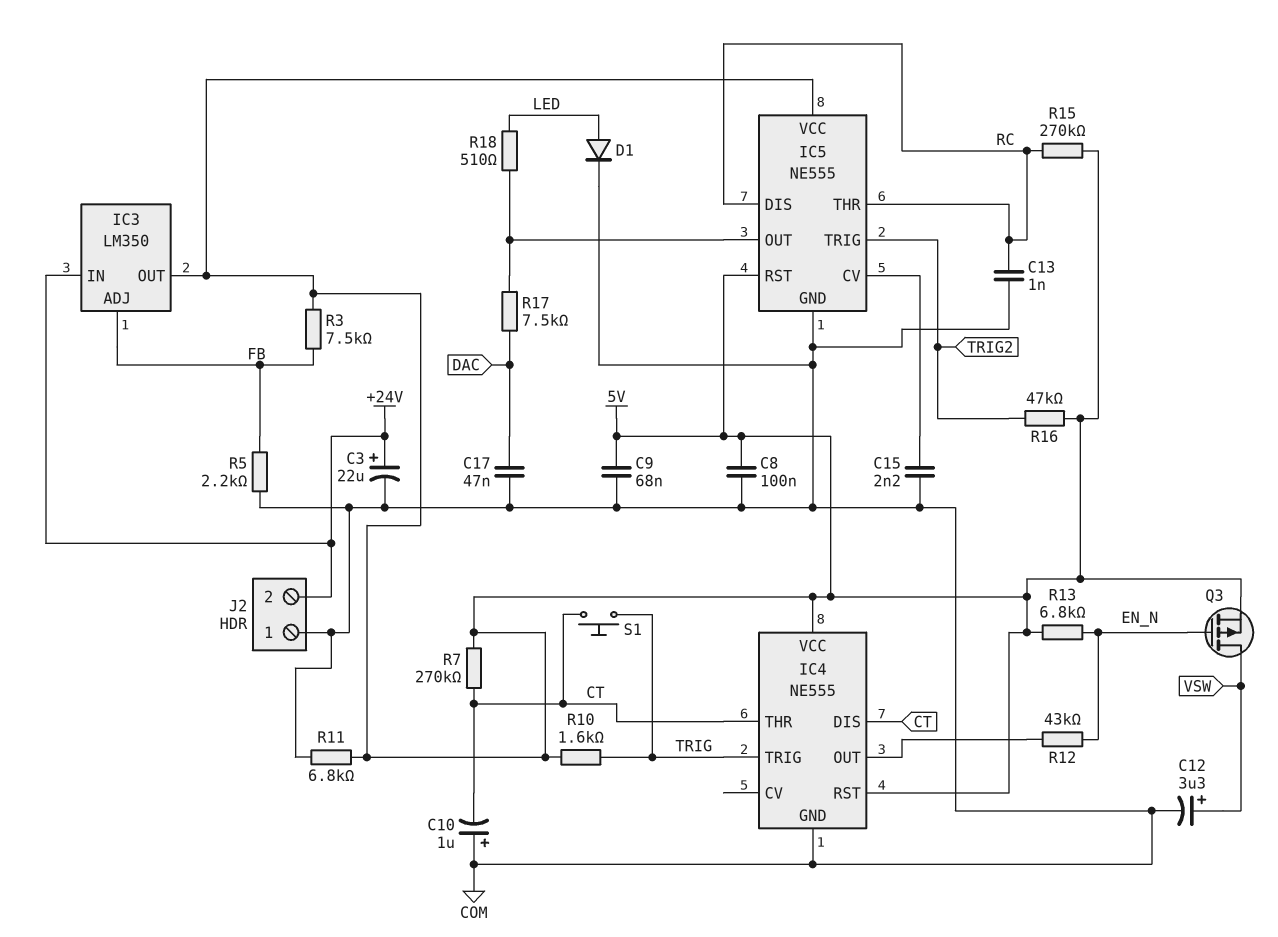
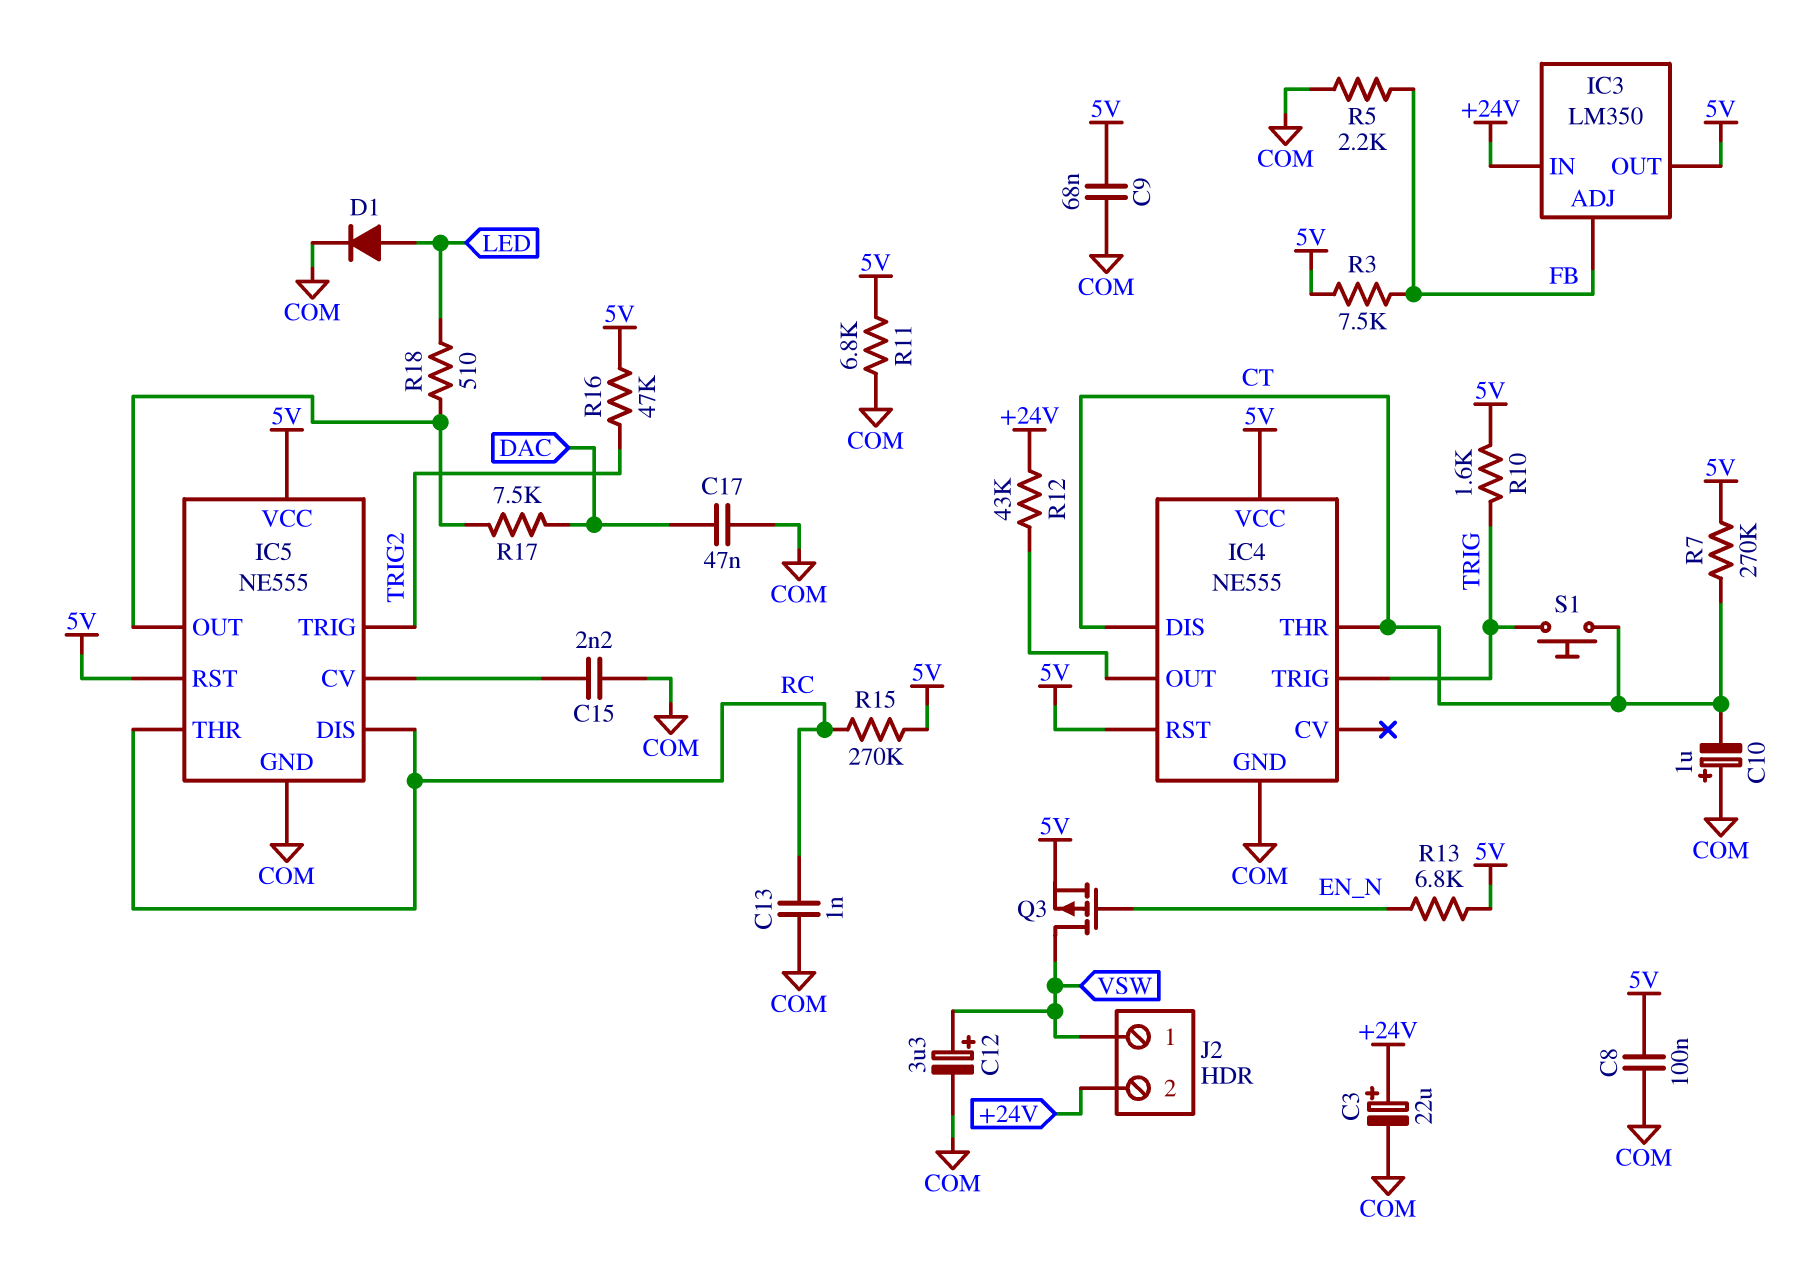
J2 pin 1: COM -> VSW
R12: 43k (EN_N, IC4/OUT) -> 43k (+24V, IC4/OUT)

